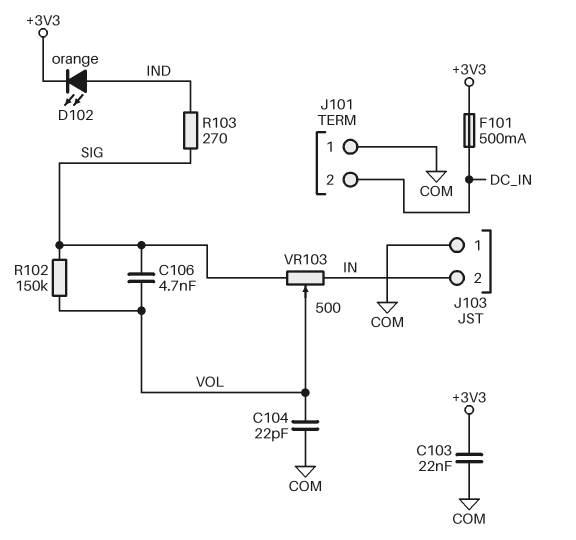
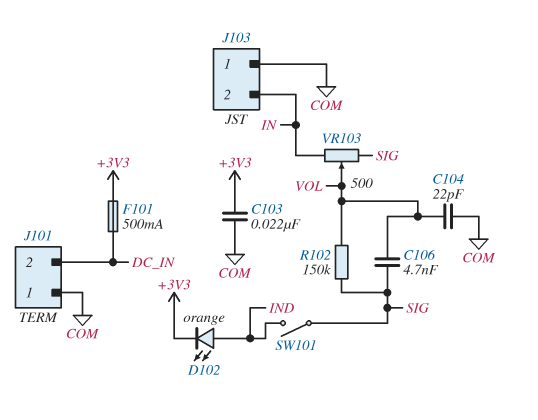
R103: 270 (IND, SIG) -> none
SW101: none -> switch (IND, SIG)

